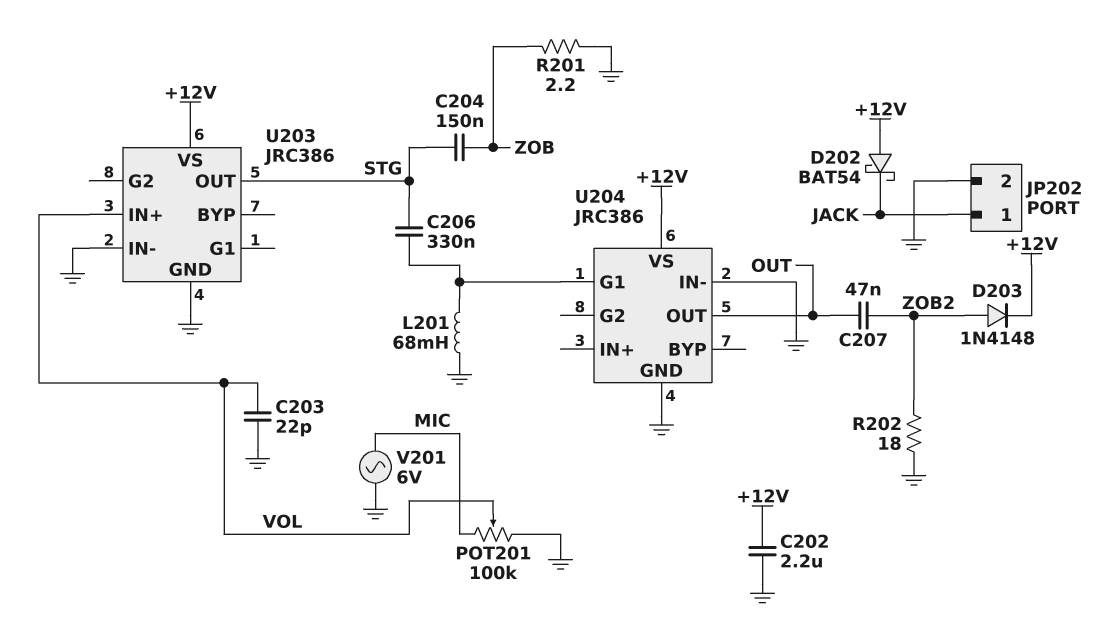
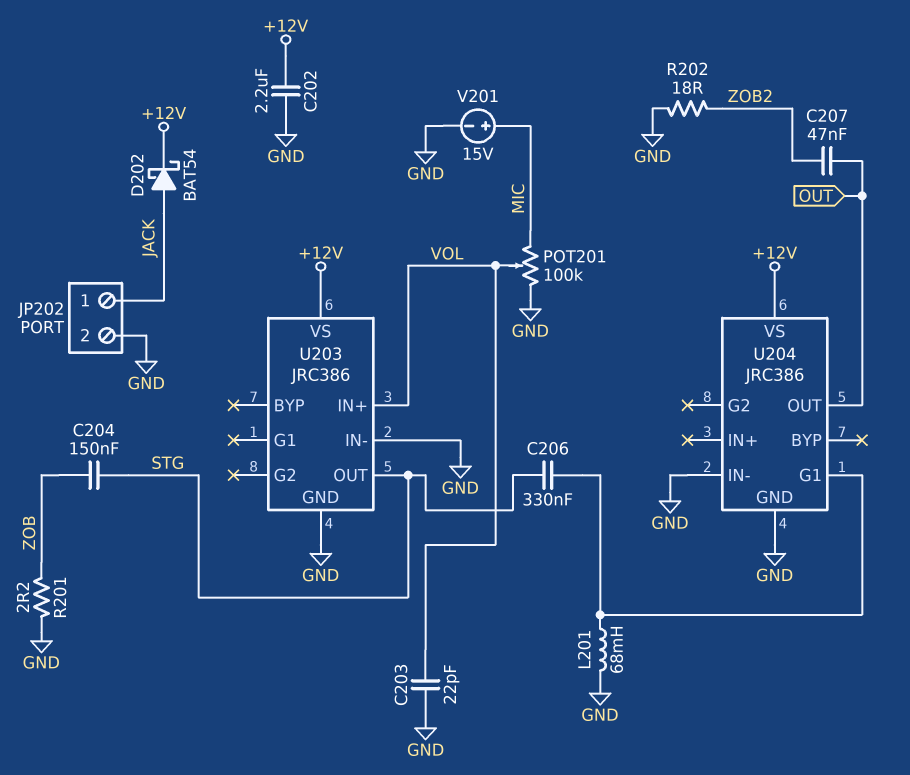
D202: schottky BAT54 (A +12V, K JACK) -> schottky BAT54 (A JACK, K +12V)
D203: diode 1N4148 (A ZOB2, K +12V) -> none
V201: AC 6V (GND, MIC) -> 15V (plus MIC, minus GND)

